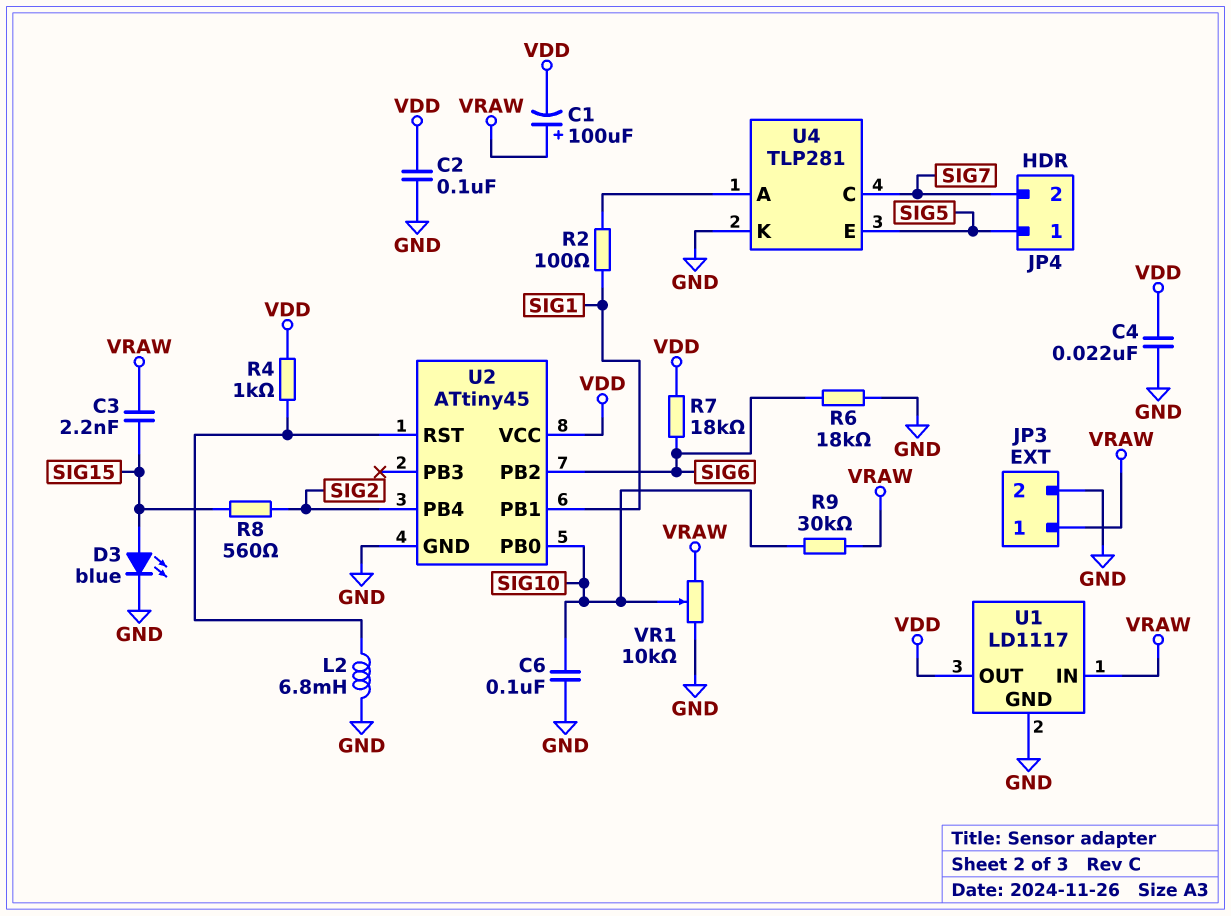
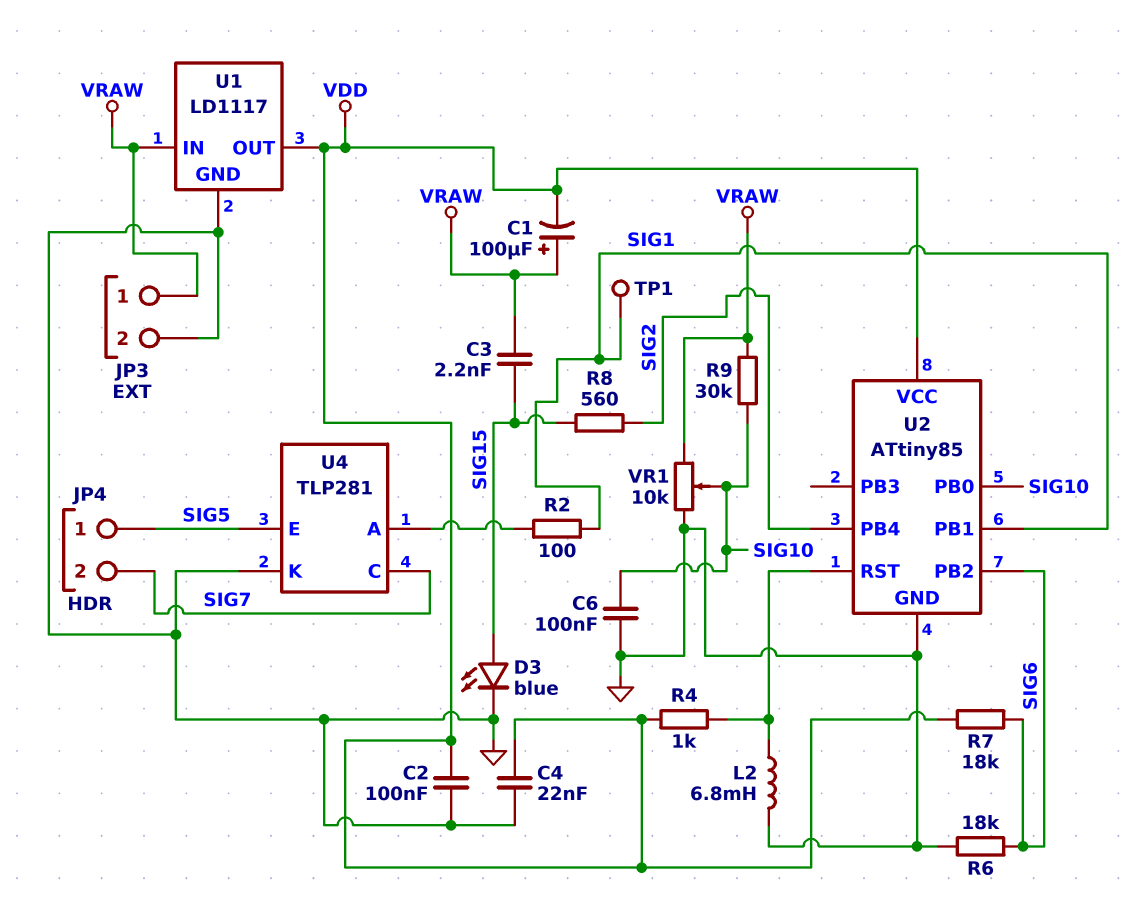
TP1: none -> test point (SIG1)
U2: ATtiny45 -> ATtiny85

